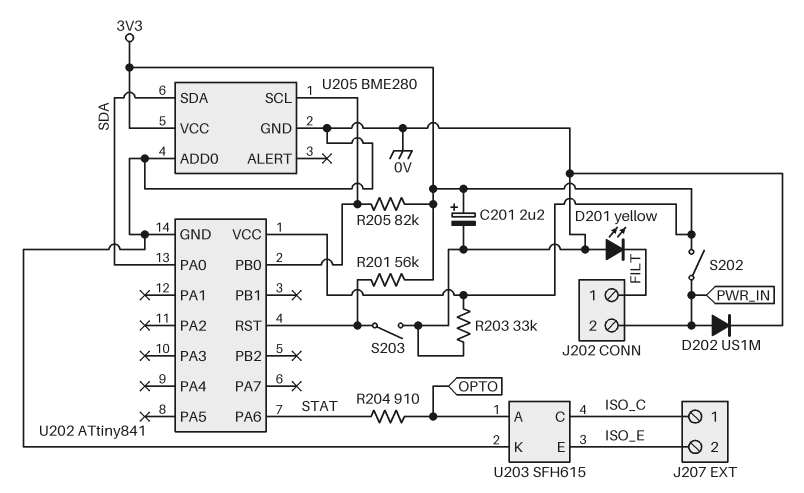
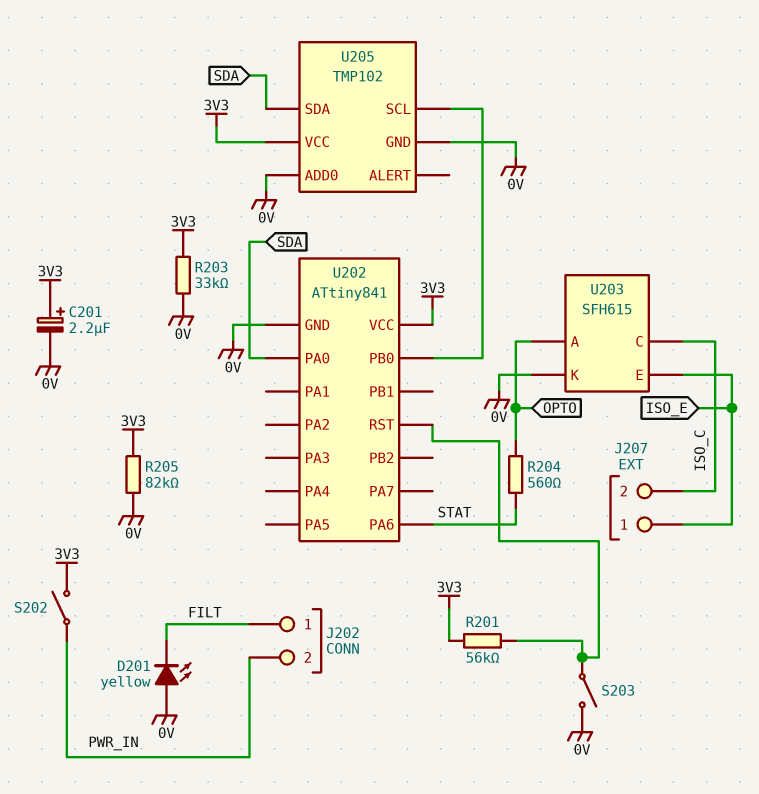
D202: diode US1M (A PWR_IN, K 0V) -> none
J207 pin 1: ISO_C -> ISO_E
J207 pin 2: ISO_E -> ISO_C
R204: 910 (OPTO, STAT) -> 560 (OPTO, STAT)
R205: 82k (3V3, U202/PB0) -> 82k (0V, 3V3)
U205: BME280 -> TMP102

